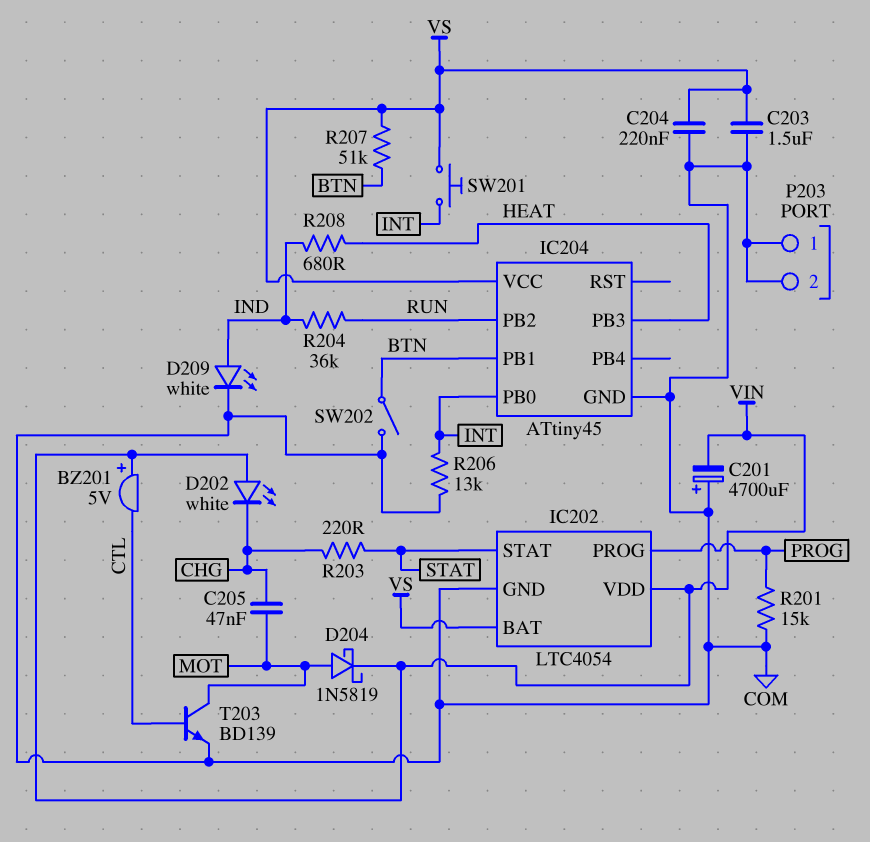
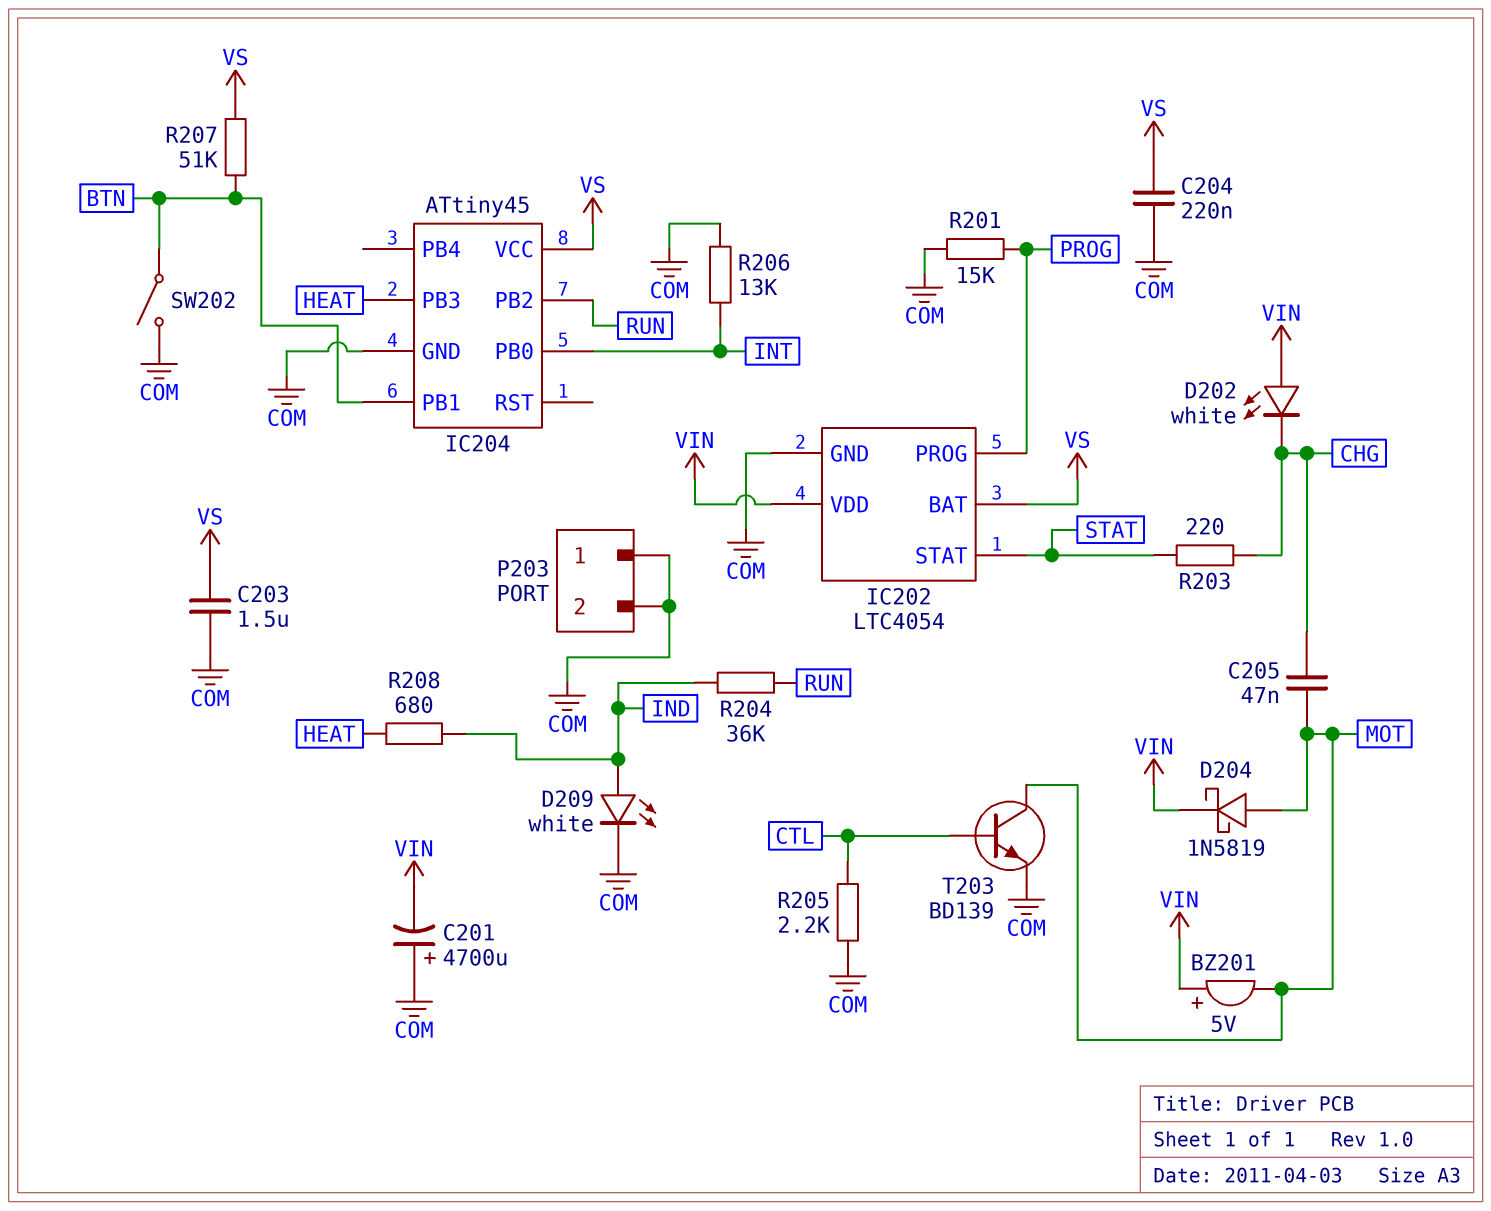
BZ201: buzzer 5V (plus VIN, minus CTL) -> buzzer 5V (plus VIN, minus MOT)
R205: none -> 2.2k (COM, CTL)
SW201: button (INT, VS) -> none

